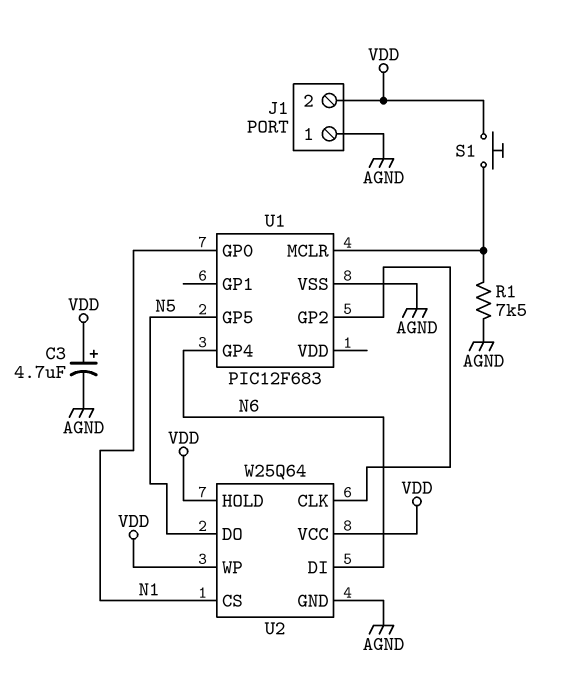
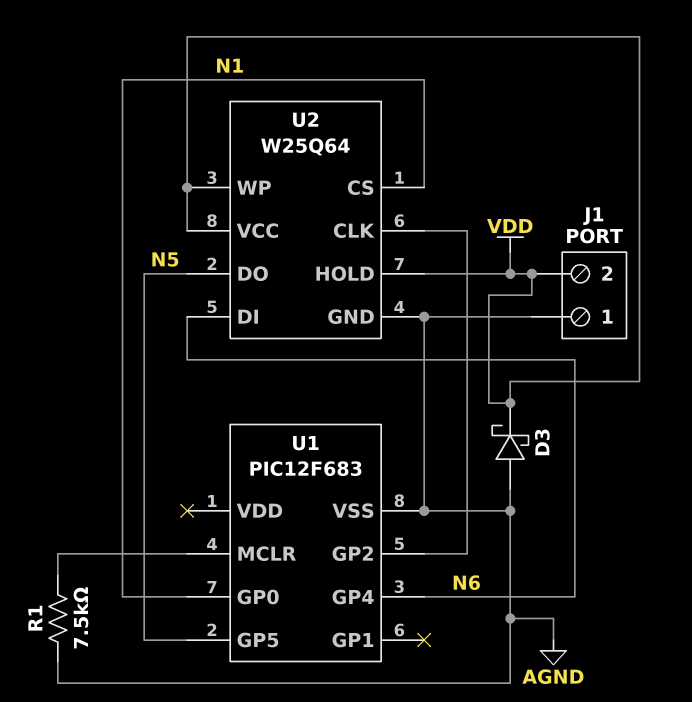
C3: 4.7uF (plus VDD, minus AGND) -> none
D3: none -> schottky (A AGND, K VDD)
S1: button (U1/MCLR, VDD) -> none

